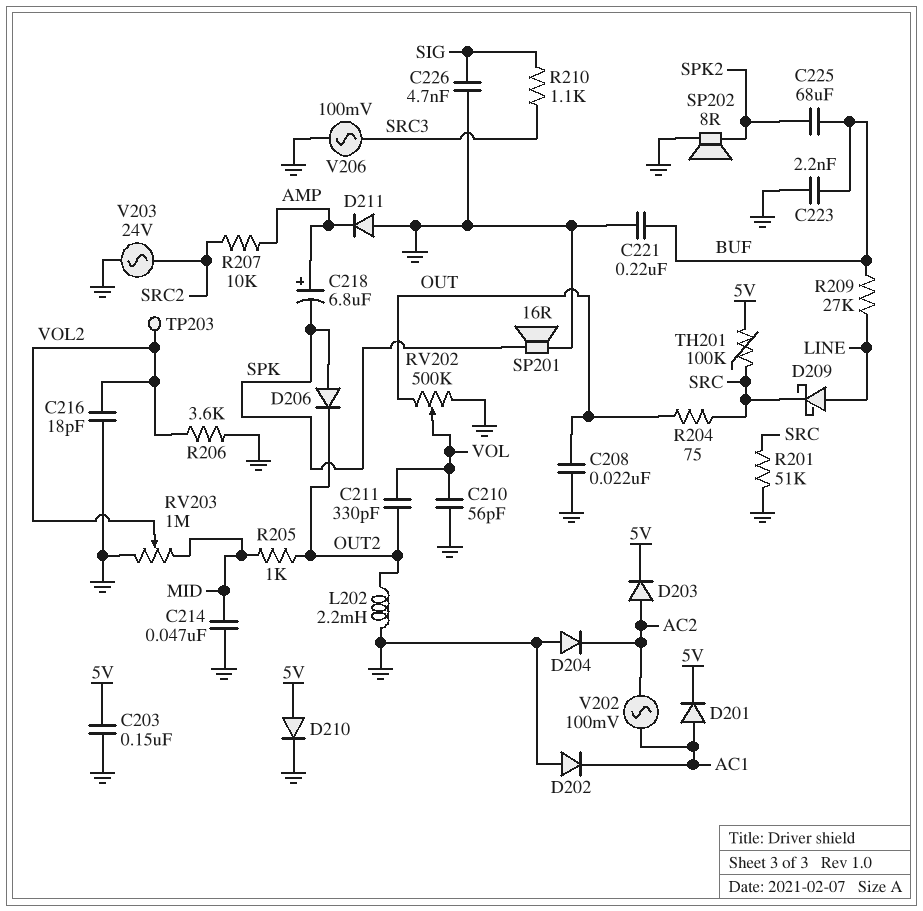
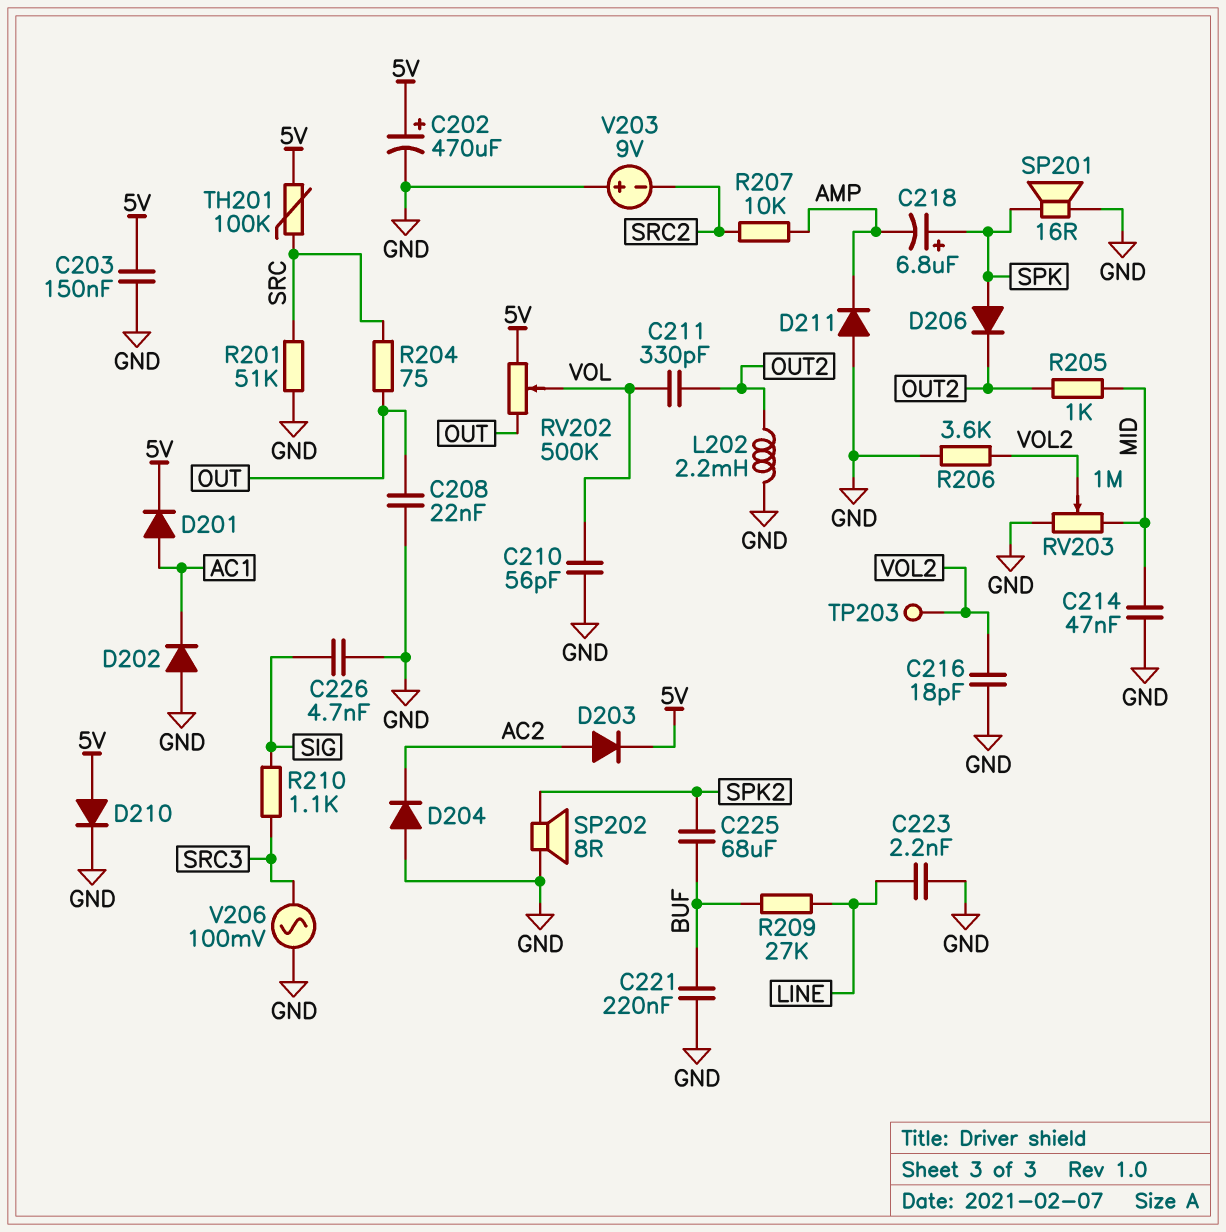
C202: none -> 470uF (plus 5V, minus GND)
C218: 6.8uF (plus AMP, minus SPK) -> 6.8uF (plus SPK, minus AMP)
C223: 2.2nF (BUF, GND) -> 2.2nF (GND, LINE)
D209: schottky (A LINE, K SRC) -> none
RV202: 500k (GND, OUT, wiper VOL) -> 500k (5V, OUT, wiper VOL)
V202: AC 100mV (AC1, AC2) -> none
V203: AC 24V (GND, SRC2) -> 9V (plus GND, minus SRC2)

